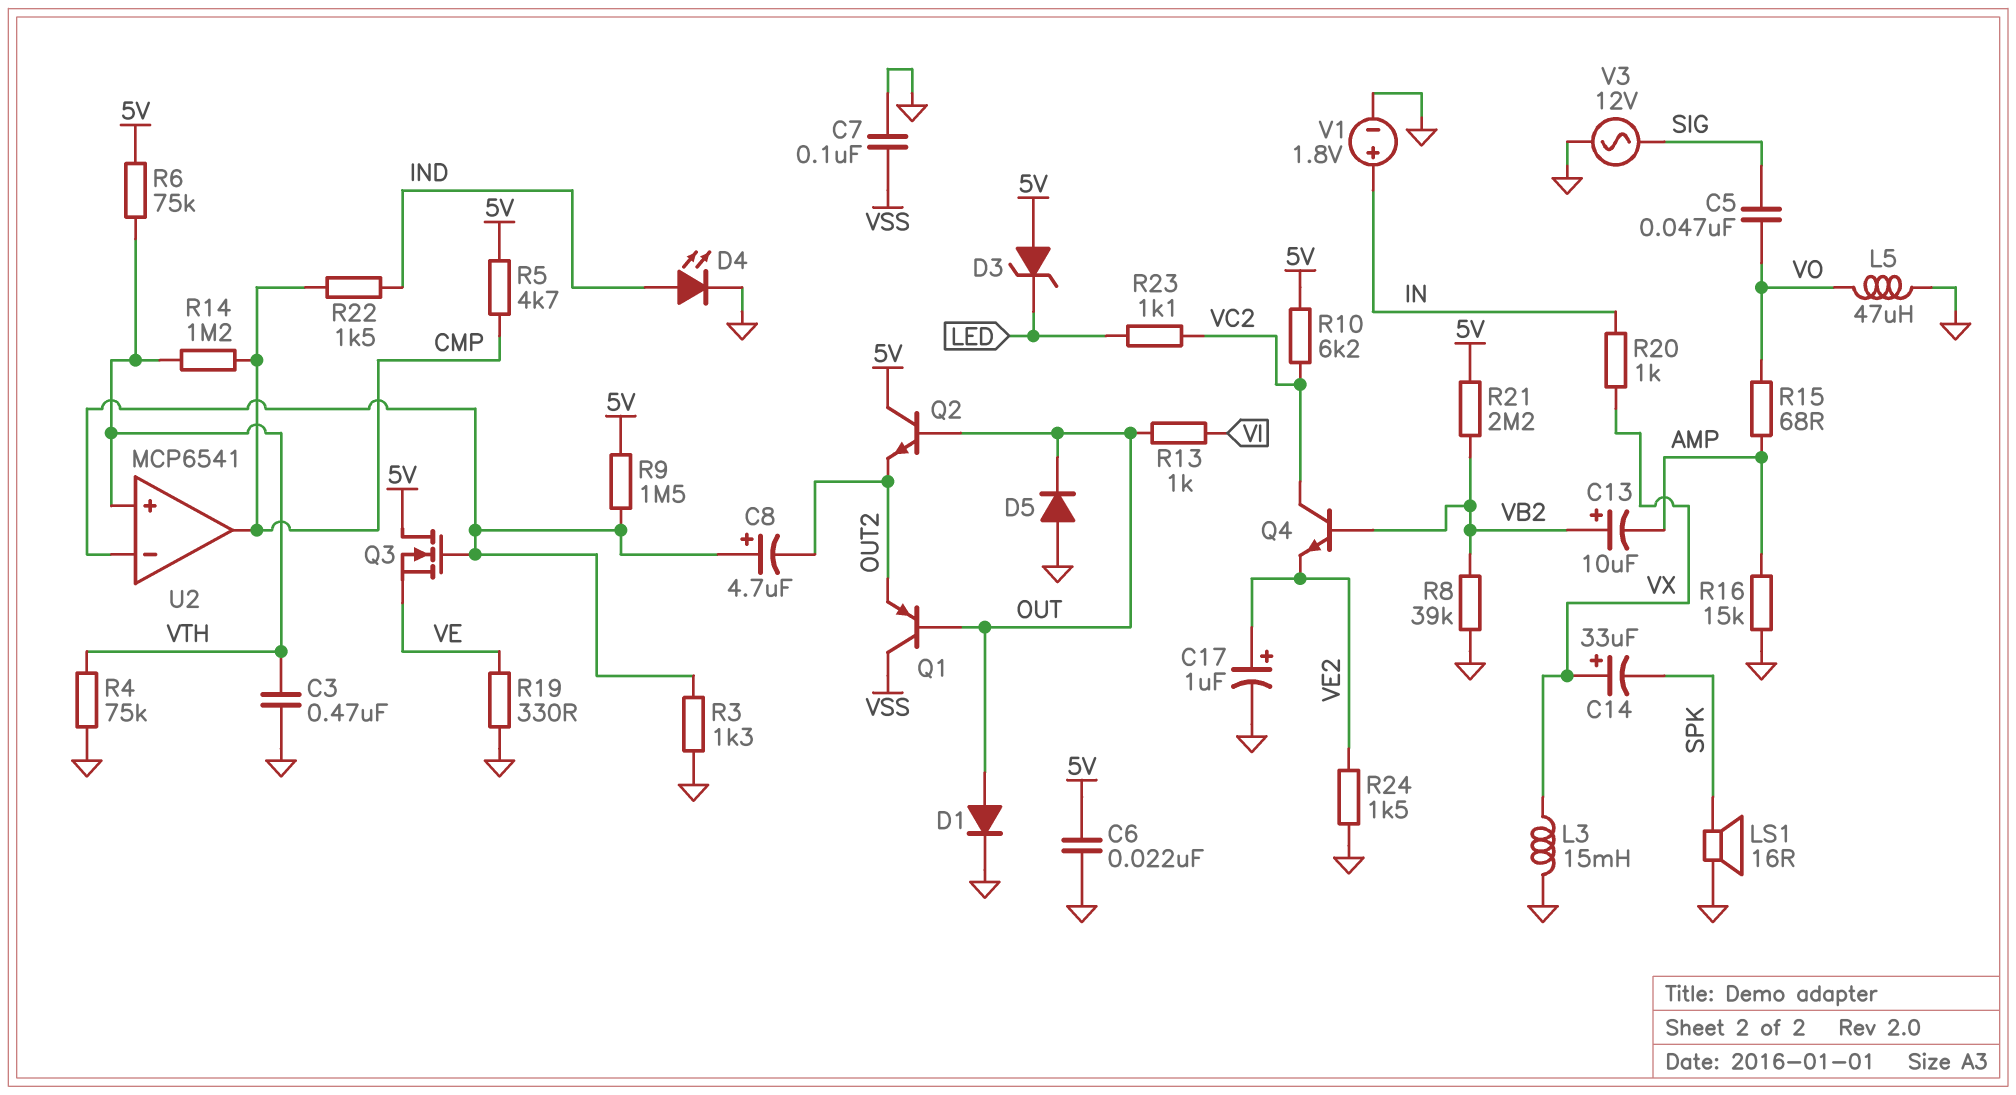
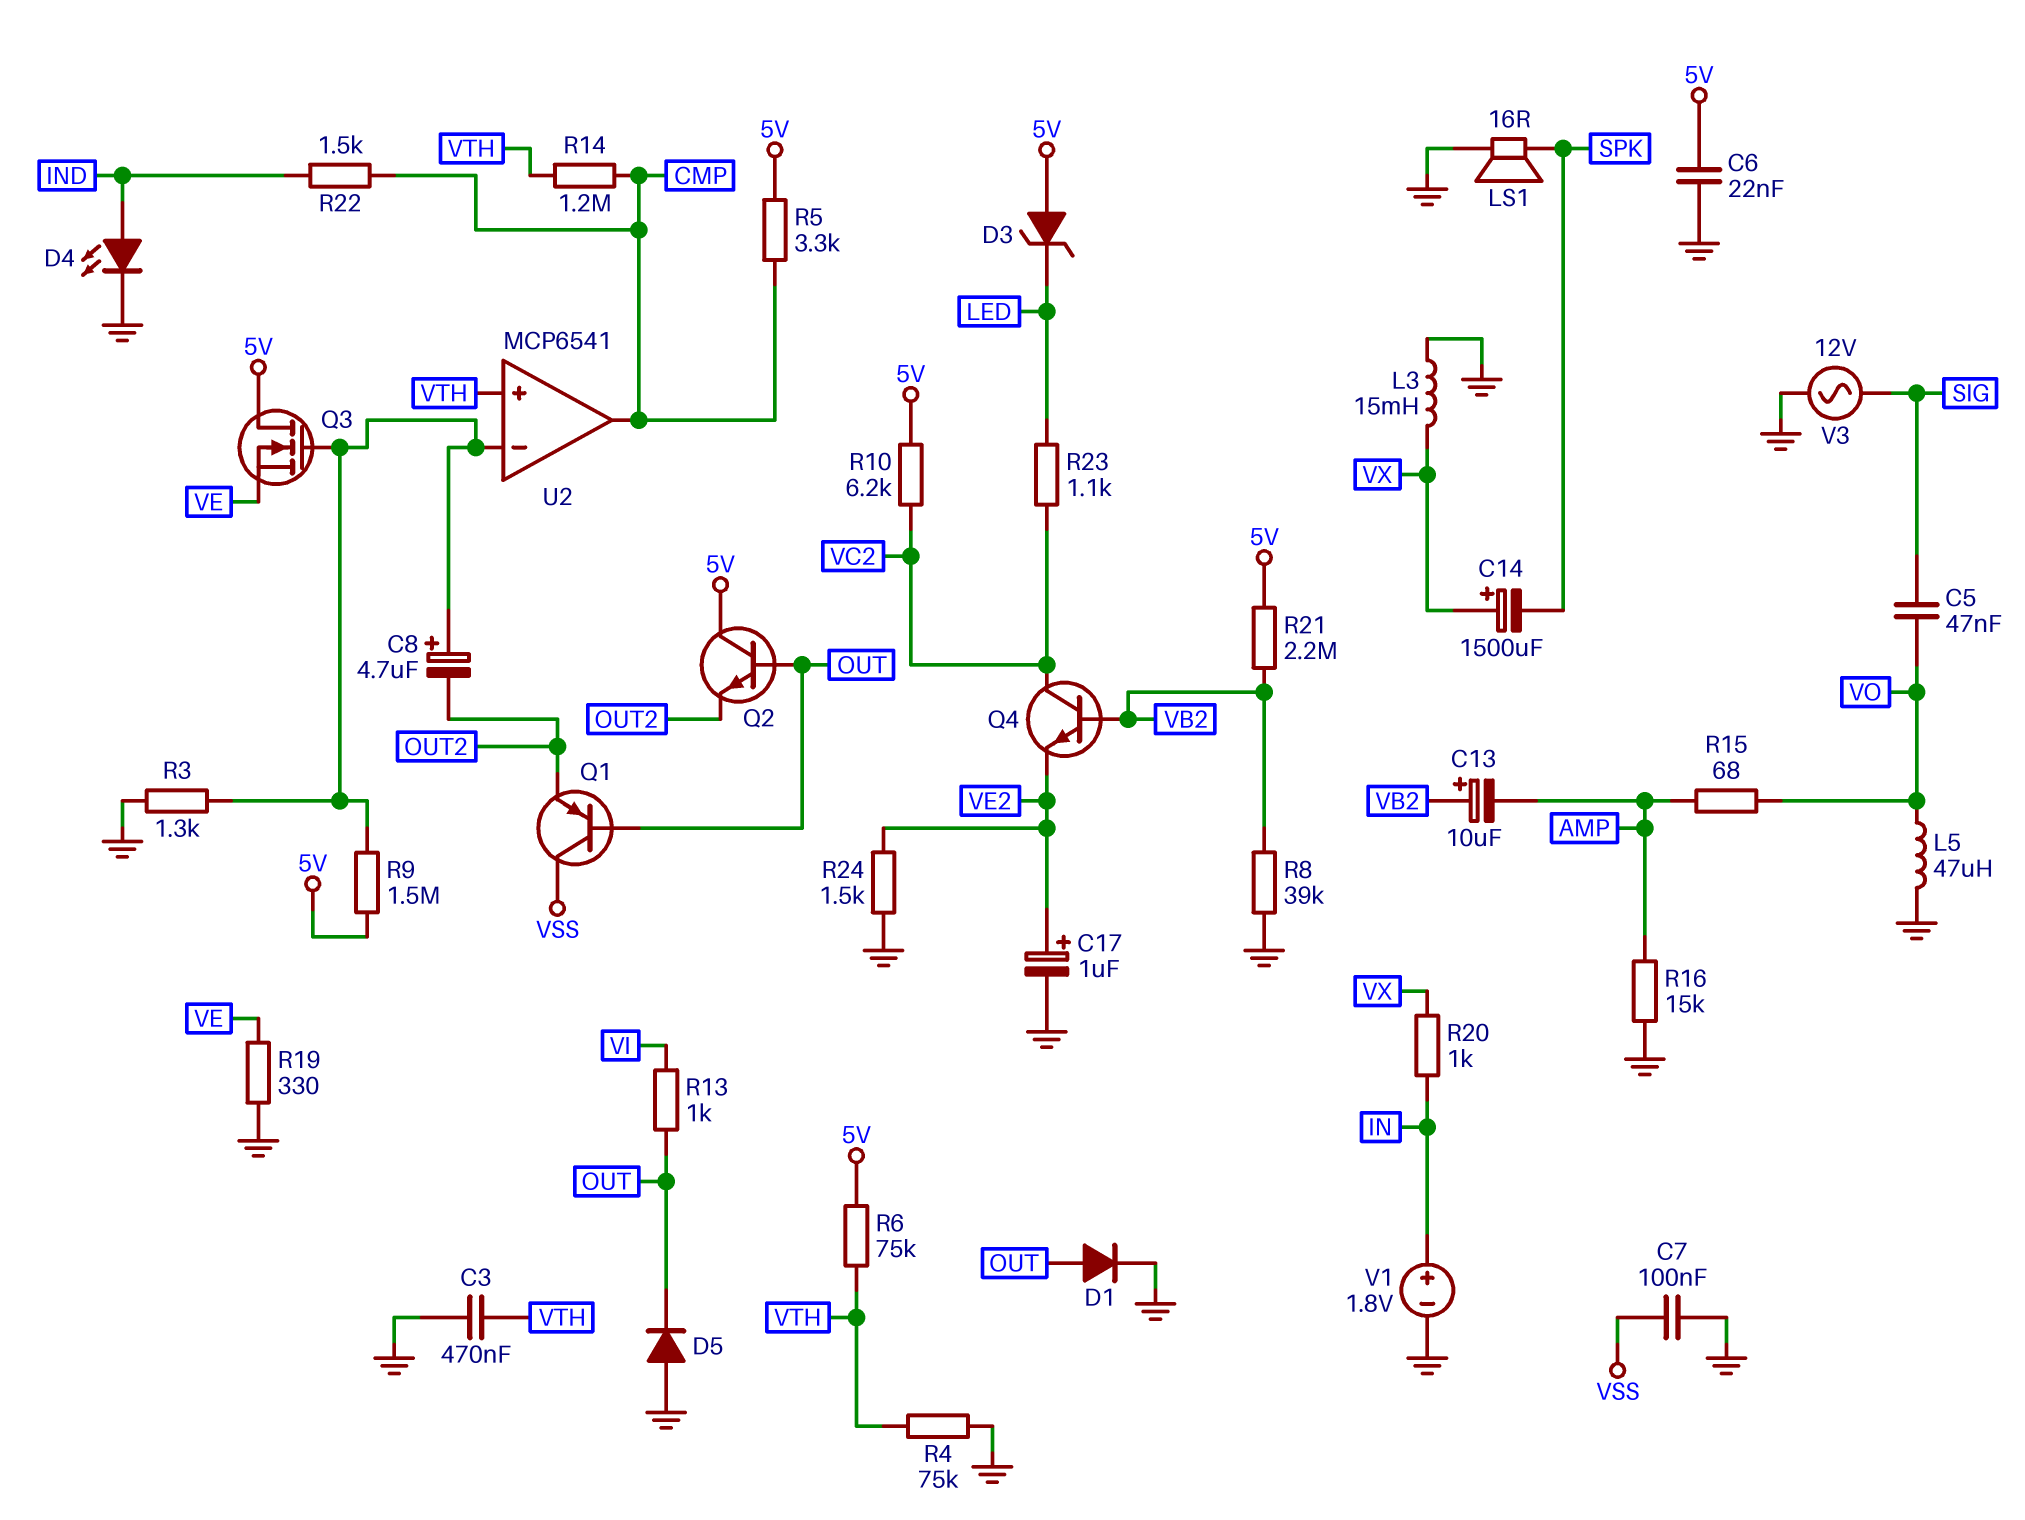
C14: 33uF (plus VX, minus SPK) -> 1500uF (plus VX, minus SPK)
R5: 4.7k (5V, CMP) -> 3.3k (5V, CMP)

